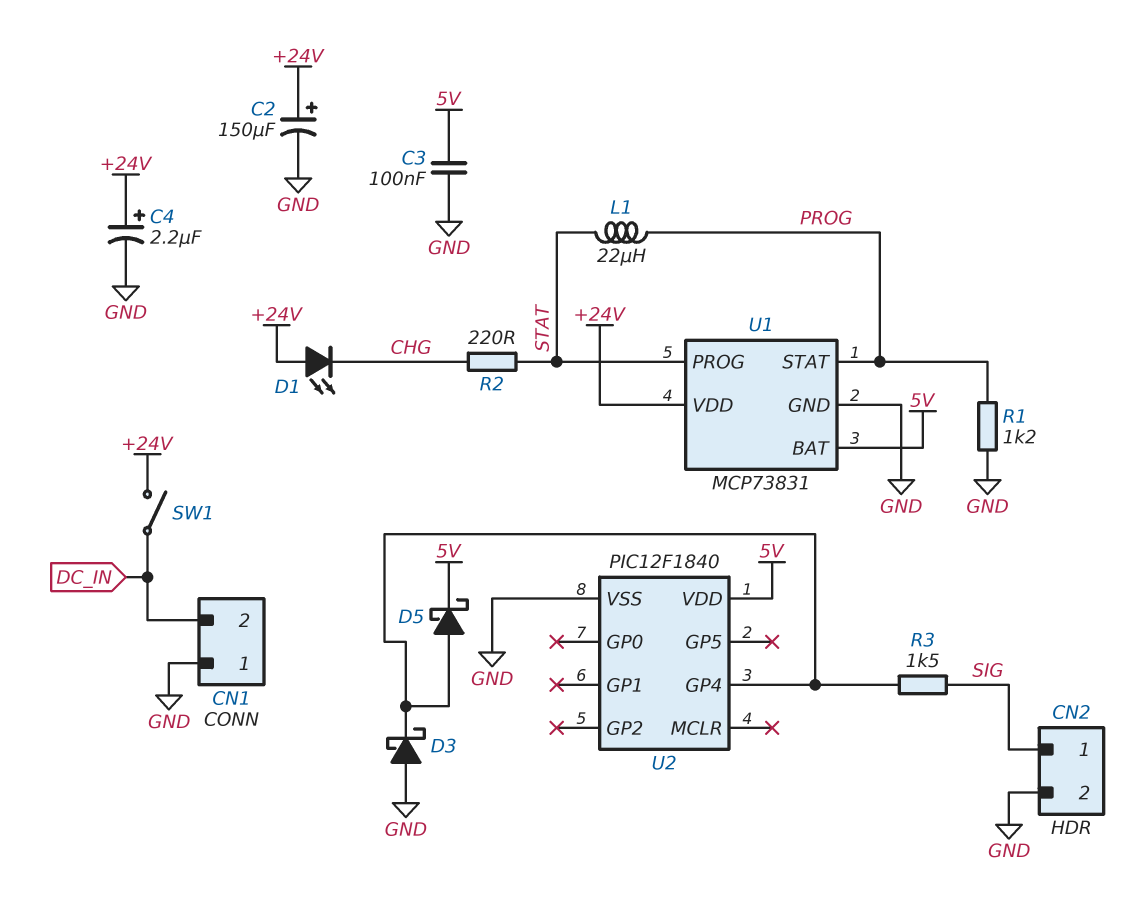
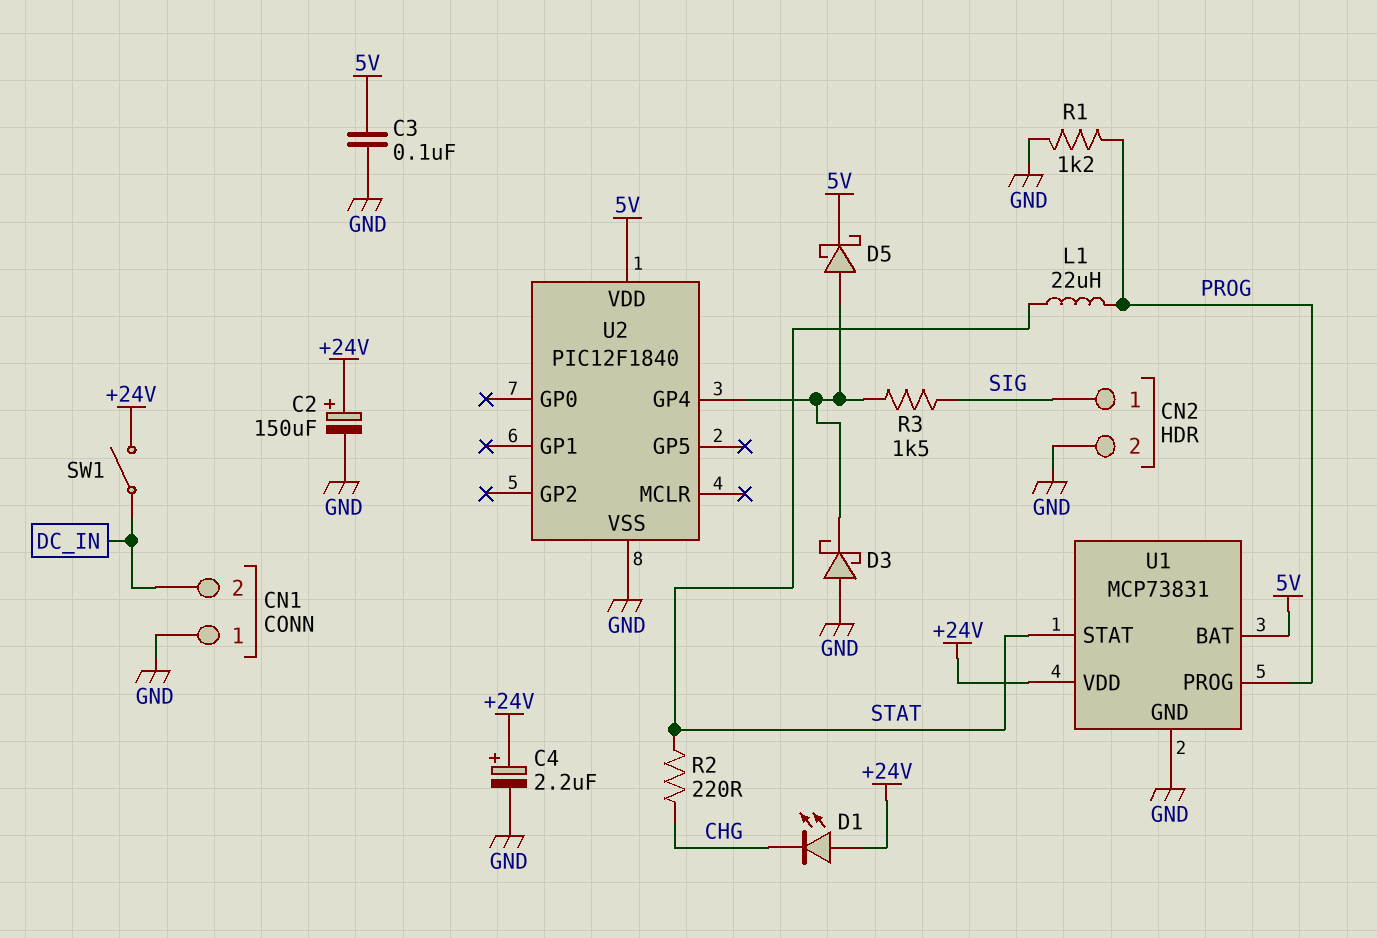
U1 pin PROG: STAT -> PROG
U1 pin STAT: PROG -> STAT

